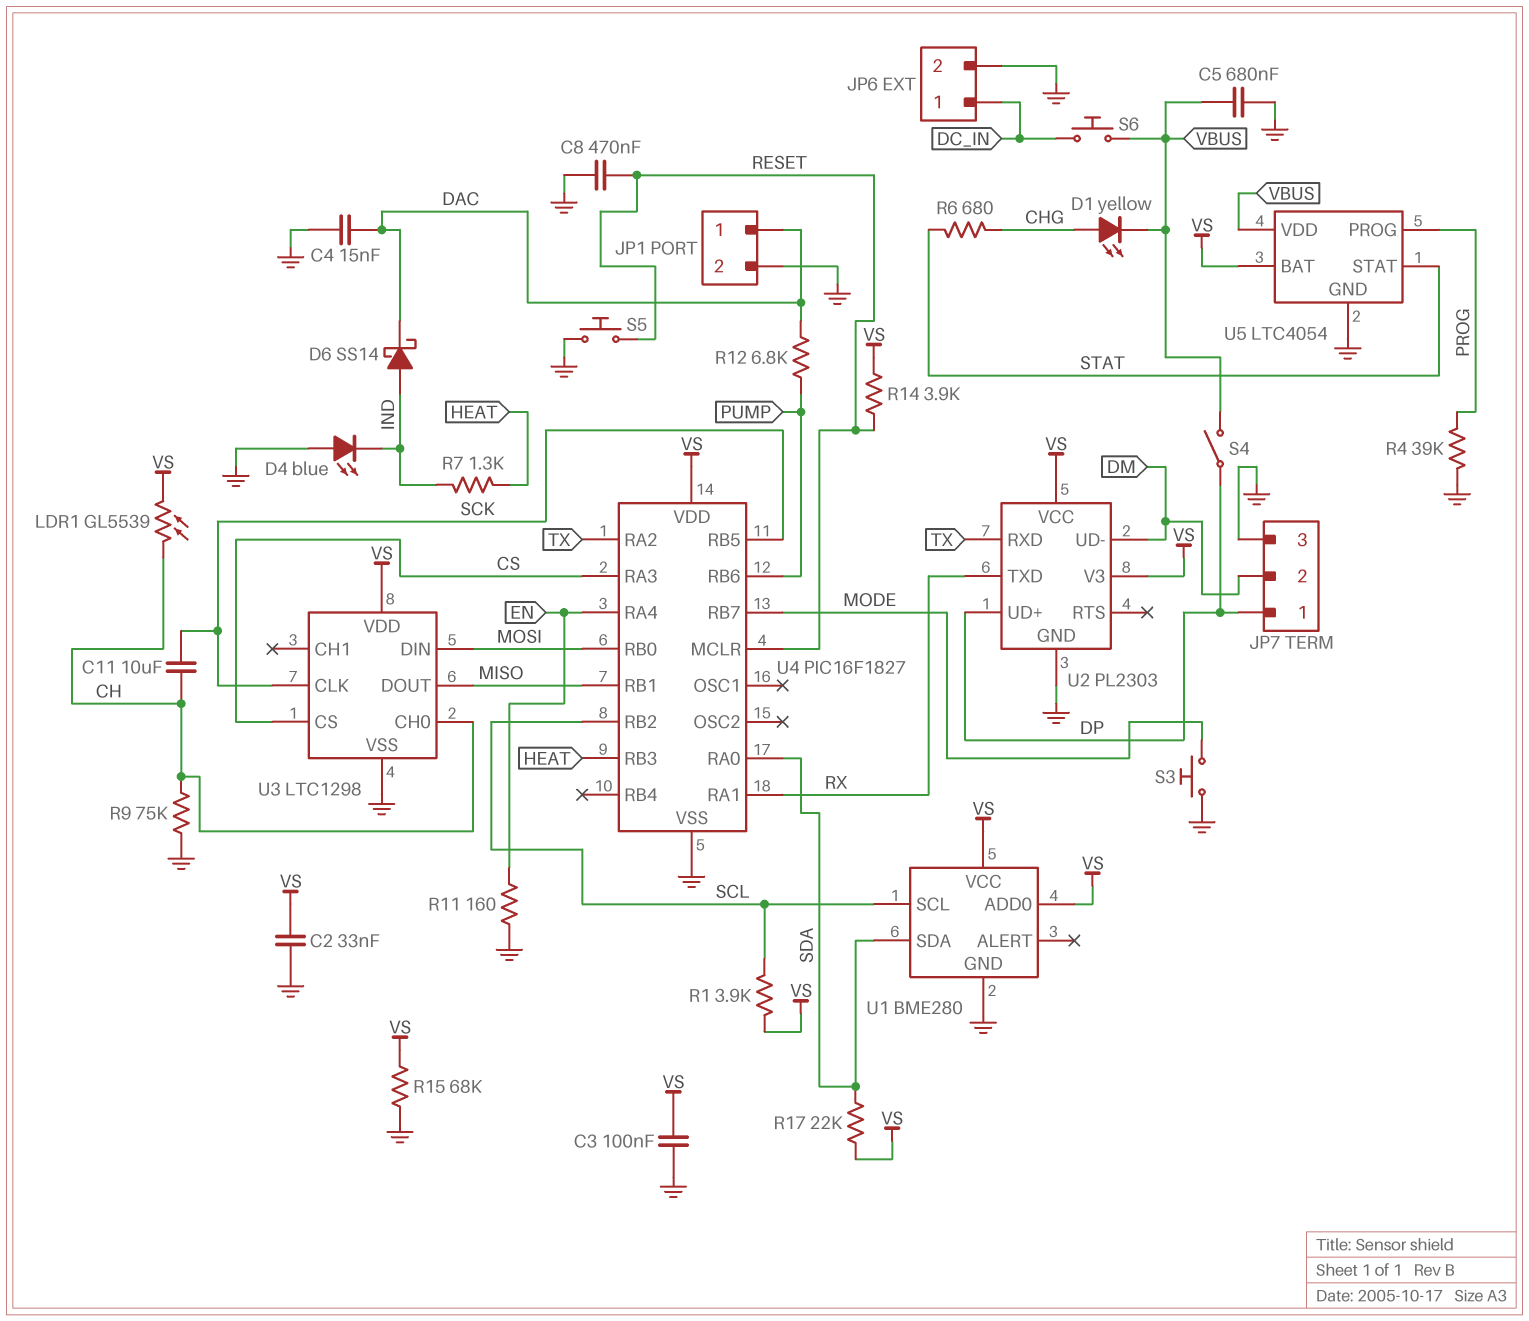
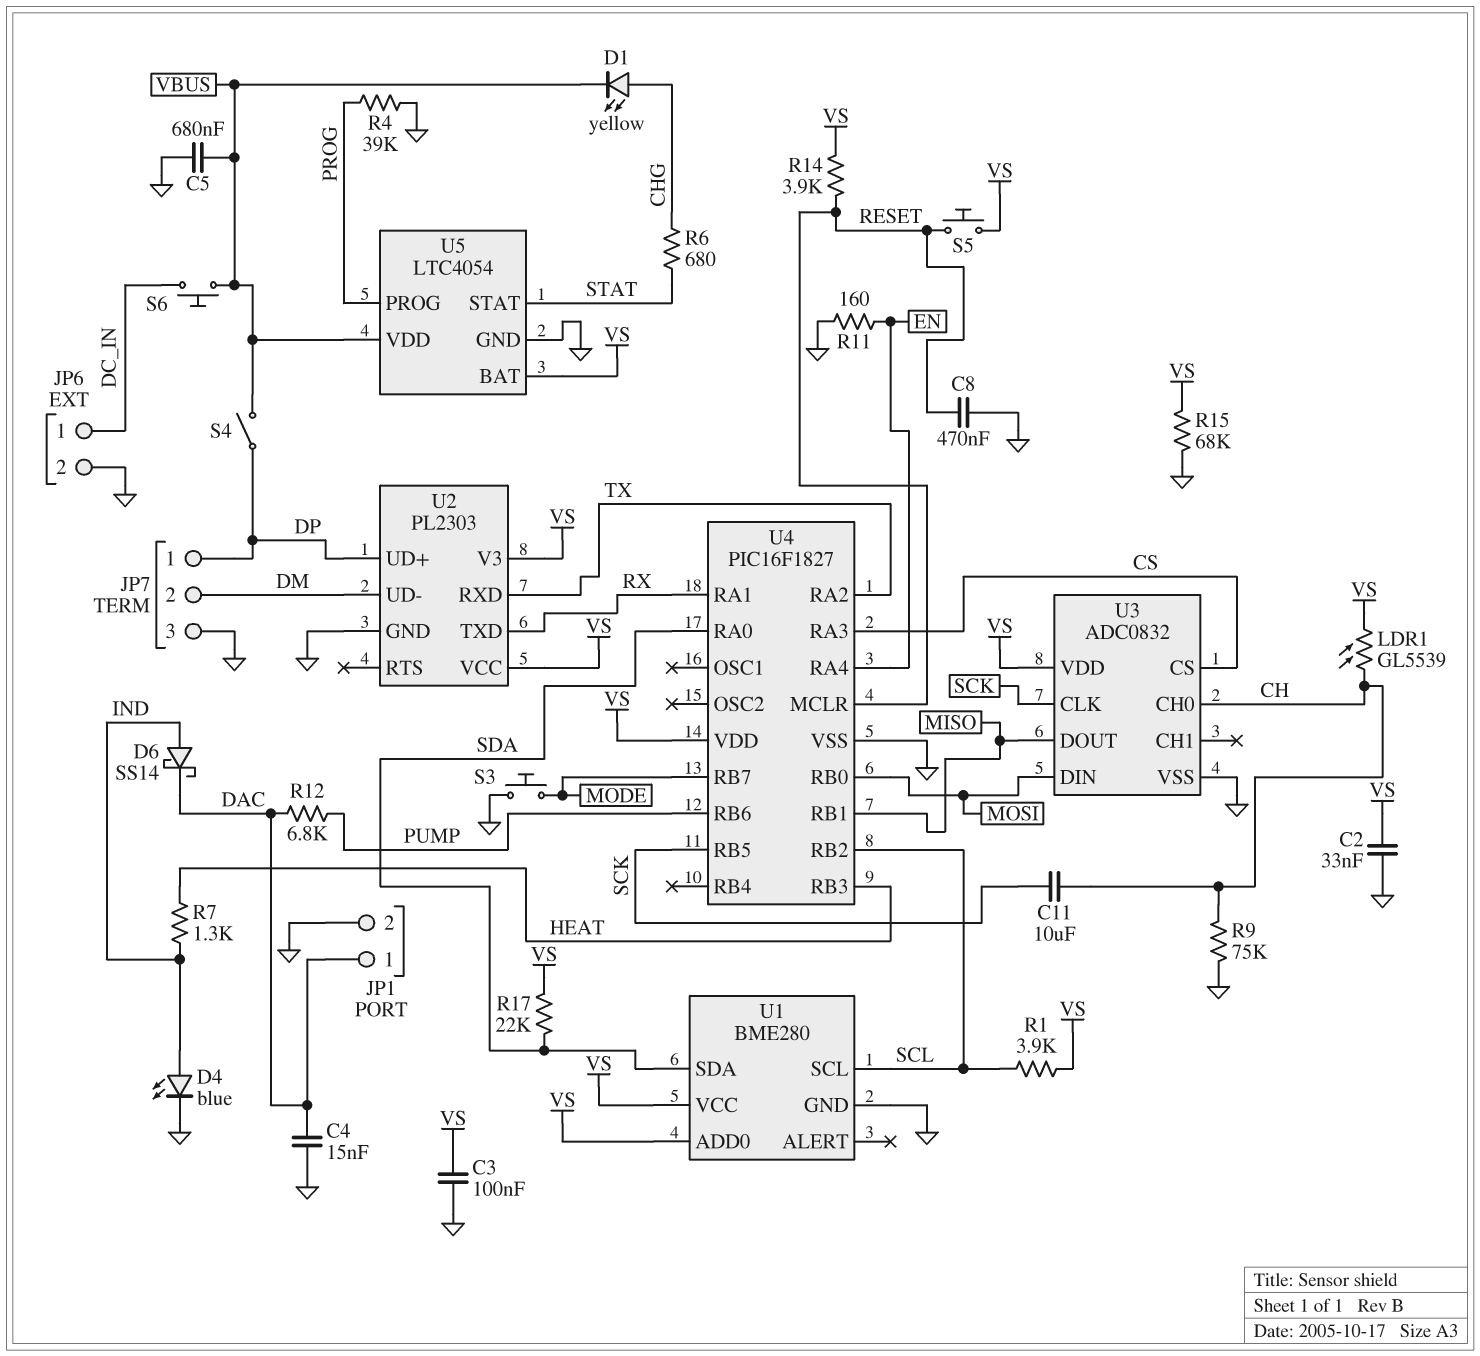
D4: LED blue (A GND, K IND) -> LED blue (A IND, K GND)
S5: button (GND, RESET) -> button (RESET, VS)
U3: LTC1298 -> ADC0832

